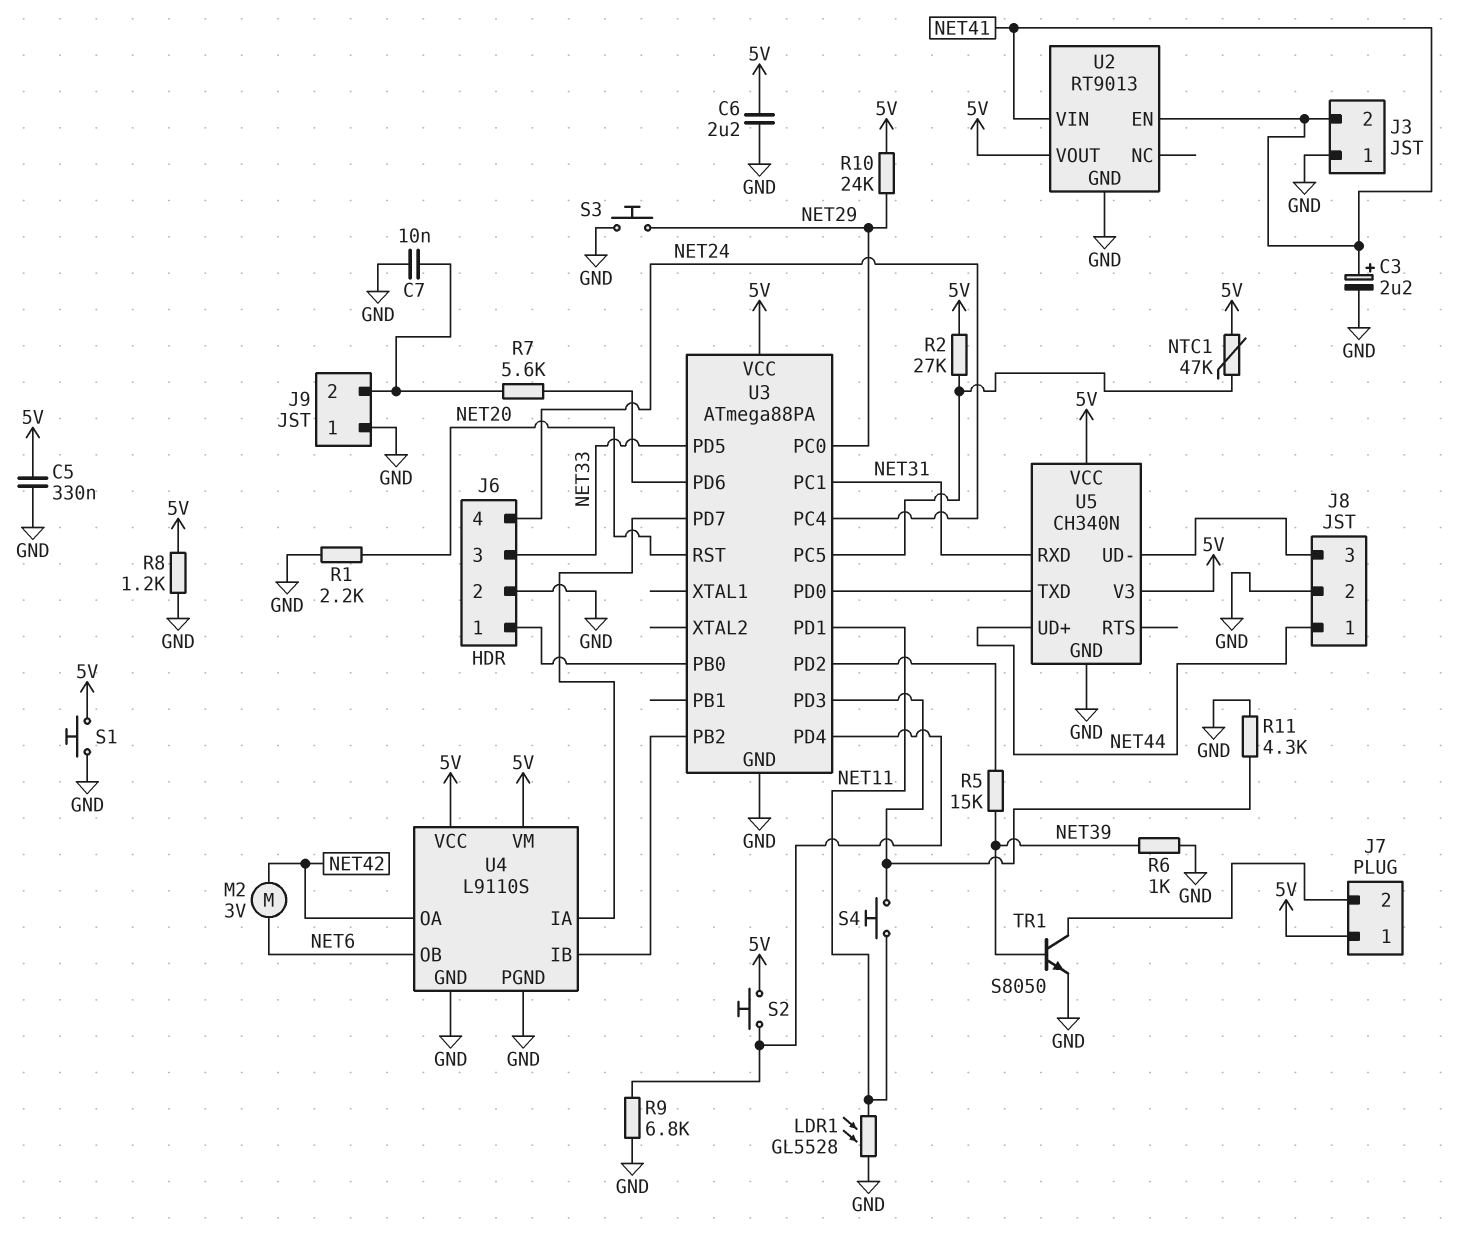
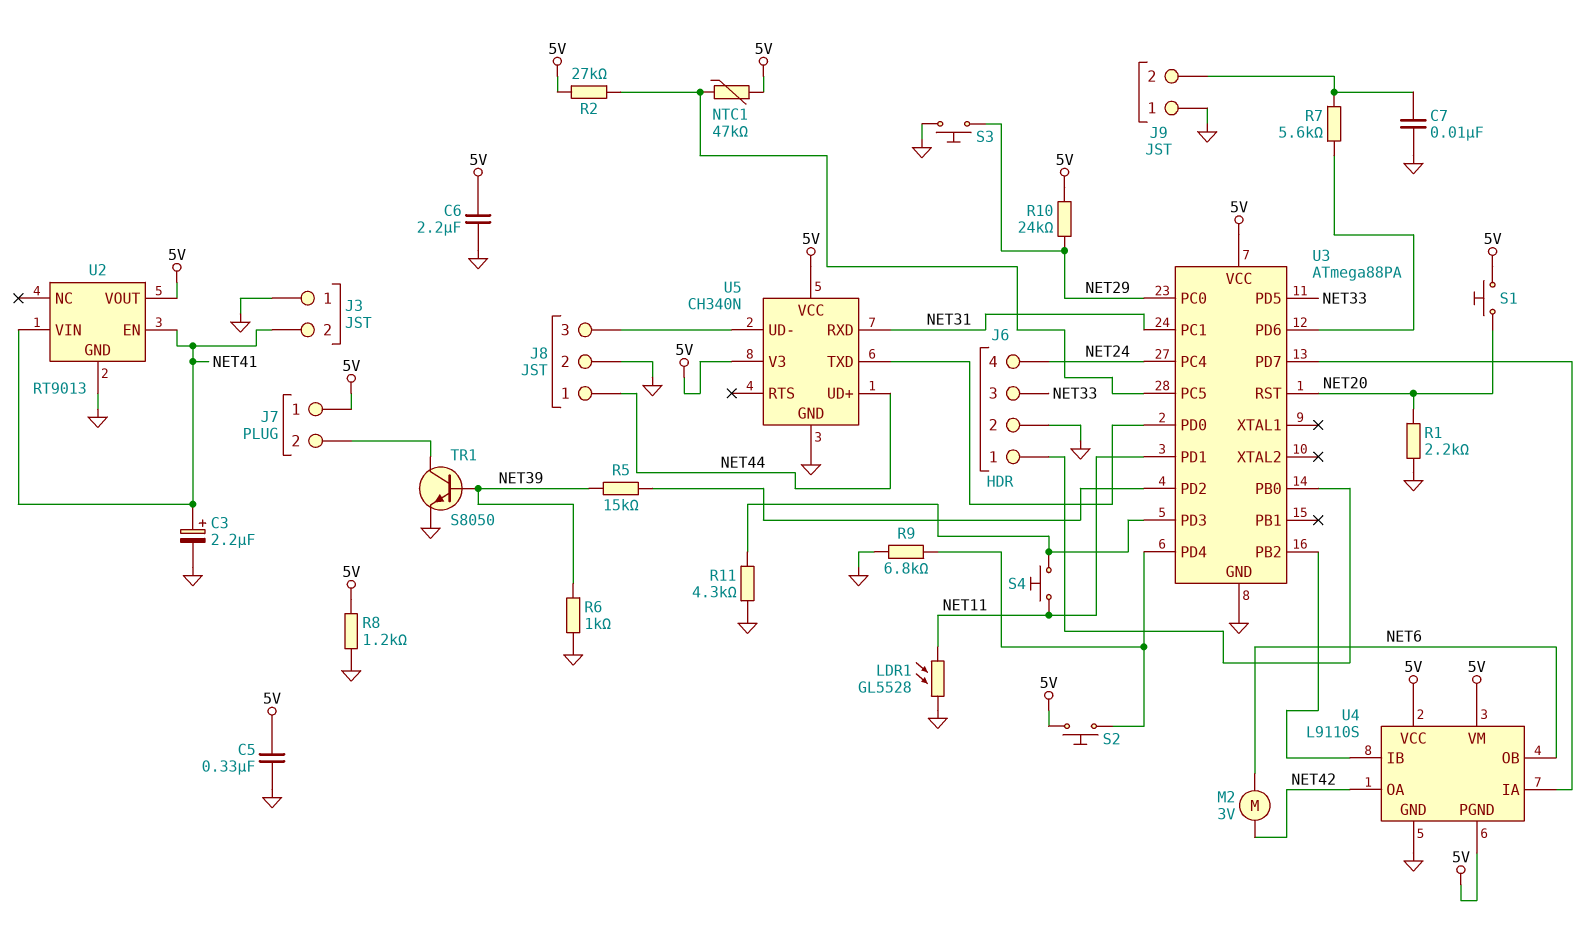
S1: button (5V, GND) -> button (5V, NET20)
U4 pin PGND: GND -> 5V

